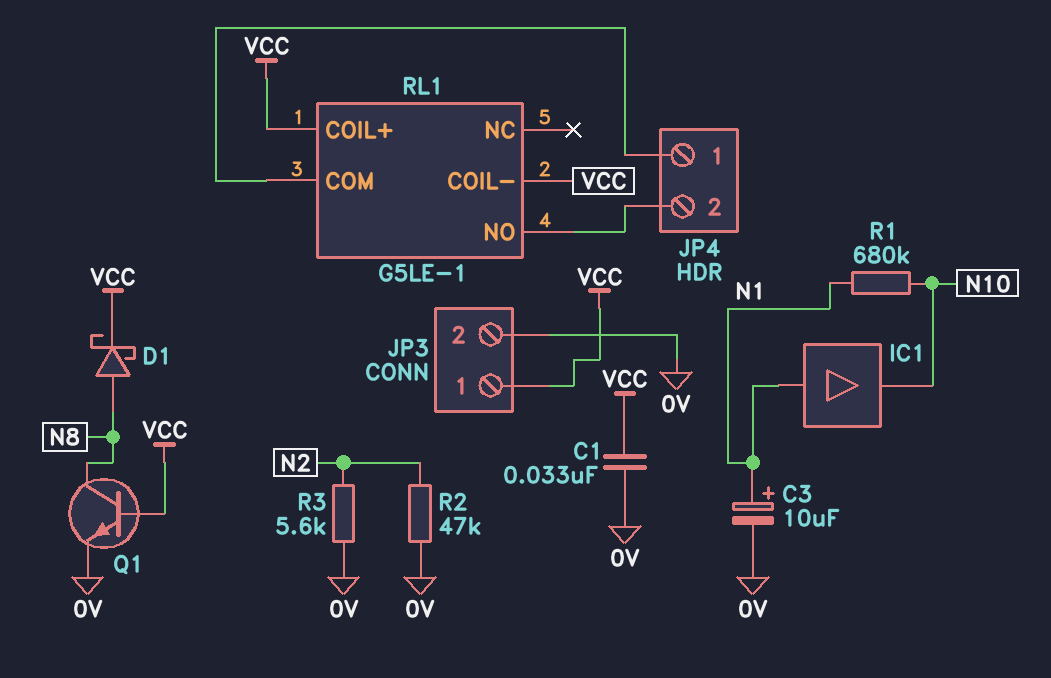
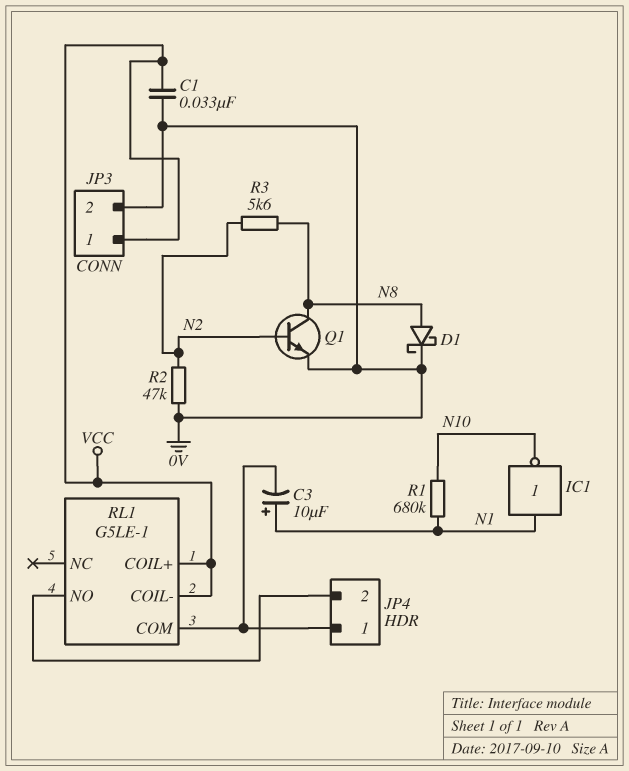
C3: 10uF (plus N1, minus 0V) -> 10uF (plus N1, minus JP4/1)
D1: schottky (A N8, K VCC) -> schottky (A N8, K 0V)
IC1: buffer (in N1, out N10) -> NOT (in N1, out N10)
Q1: NPN (B VCC, C N8, E 0V) -> NPN (B N2, C N8, E 0V)
R3: 5.6k (0V, N2) -> 5.6k (N2, N8)

